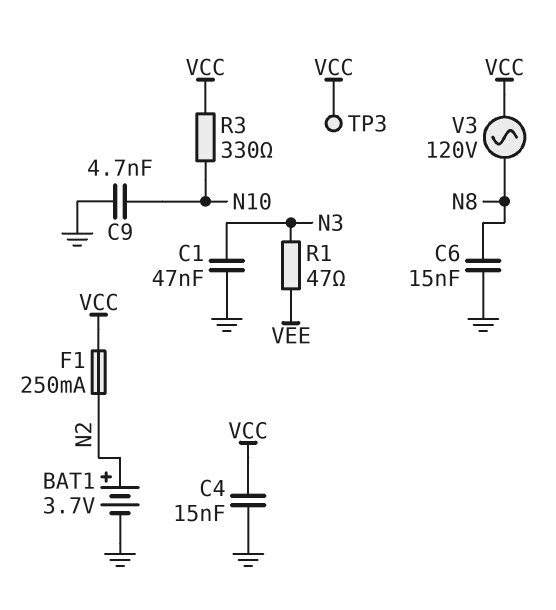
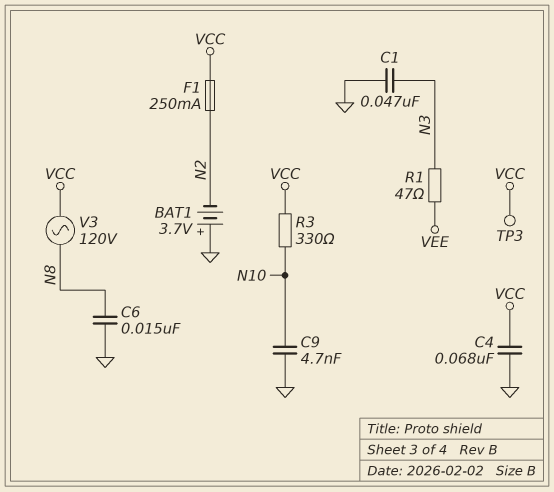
BAT1: 3.7V (plus N2, minus GND) -> 3.7V (plus GND, minus N2)
C4: 15nF (GND, VCC) -> 68nF (GND, VCC)

